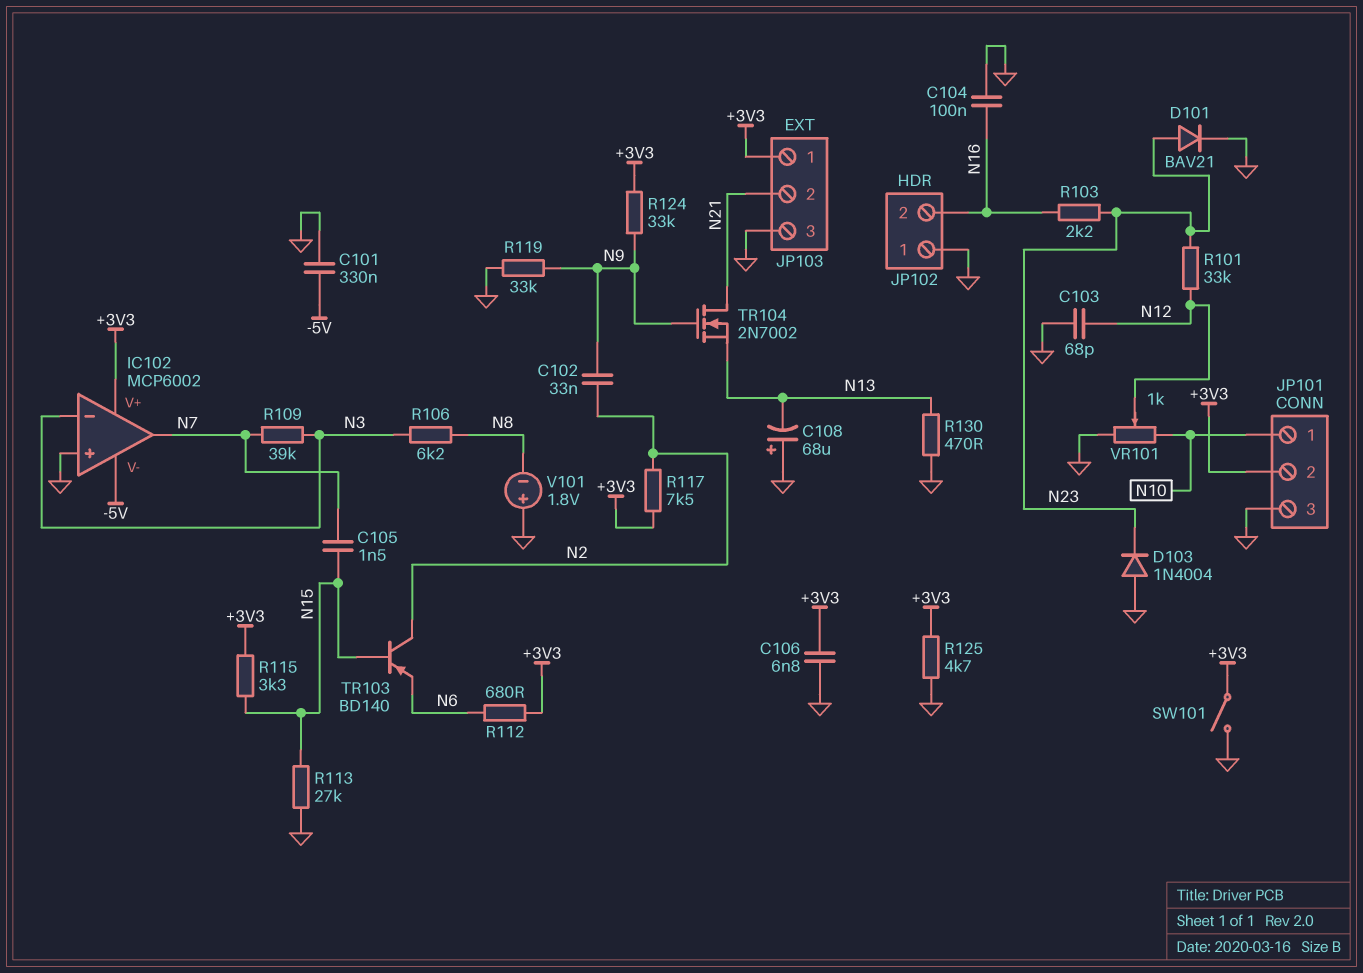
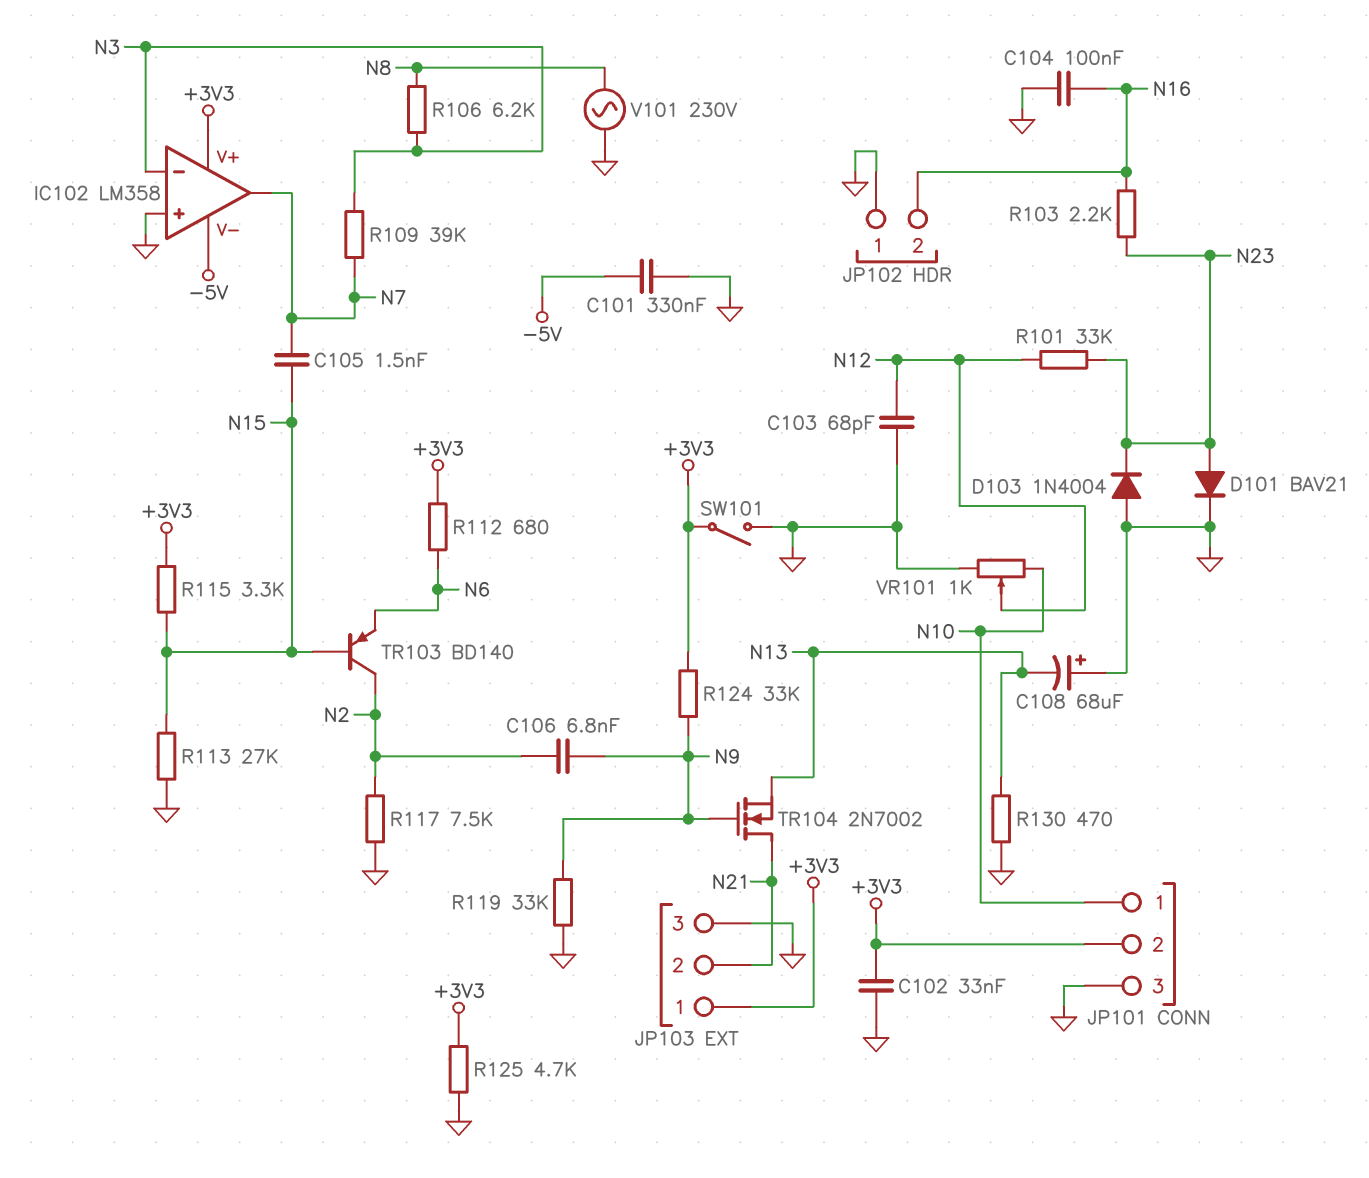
C102: 33nF (N2, N9) -> 33nF (+3V3, GND)
C106: 6.8nF (+3V3, GND) -> 6.8nF (N2, N9)
IC102: MCP6002 -> LM358
R117: 7.5k (+3V3, N2) -> 7.5k (GND, N2)
V101: 1.8V (plus GND, minus N8) -> AC 230V (GND, N8)

